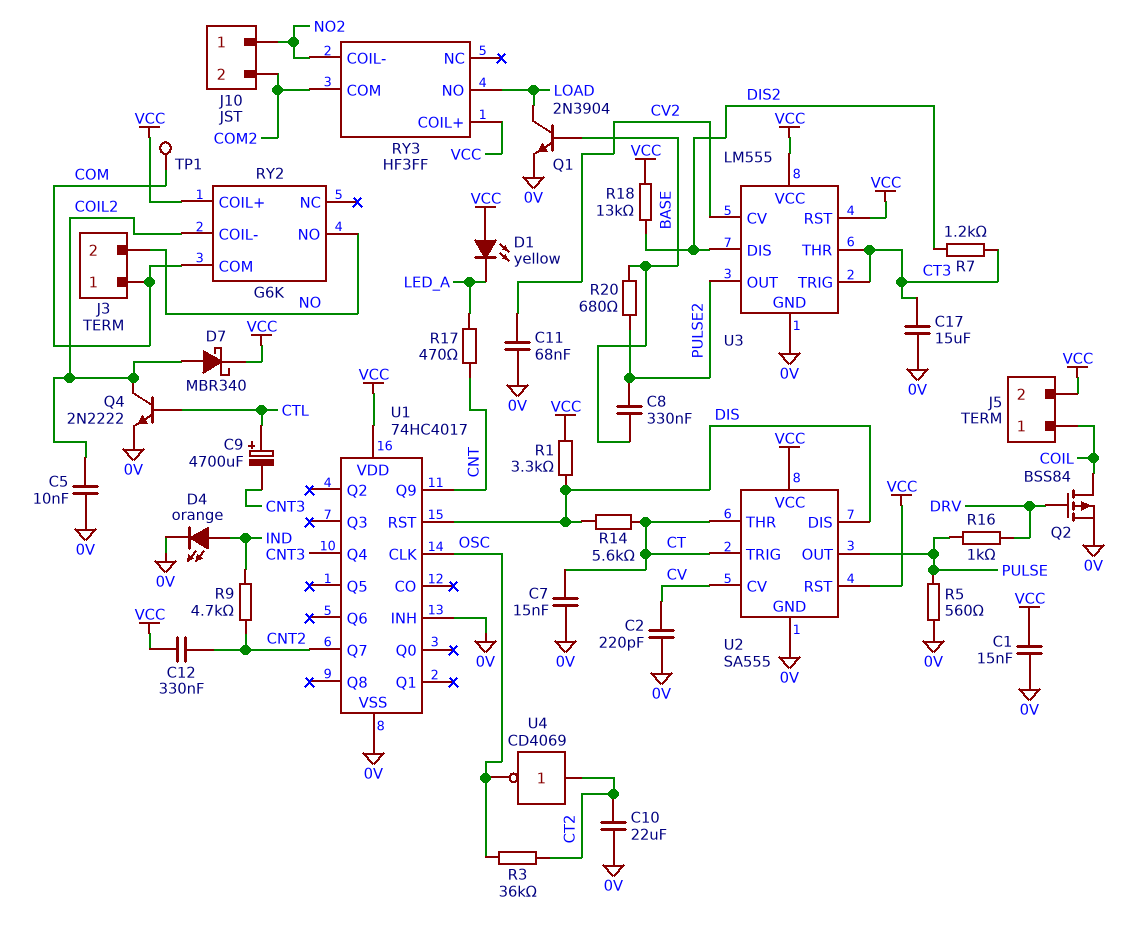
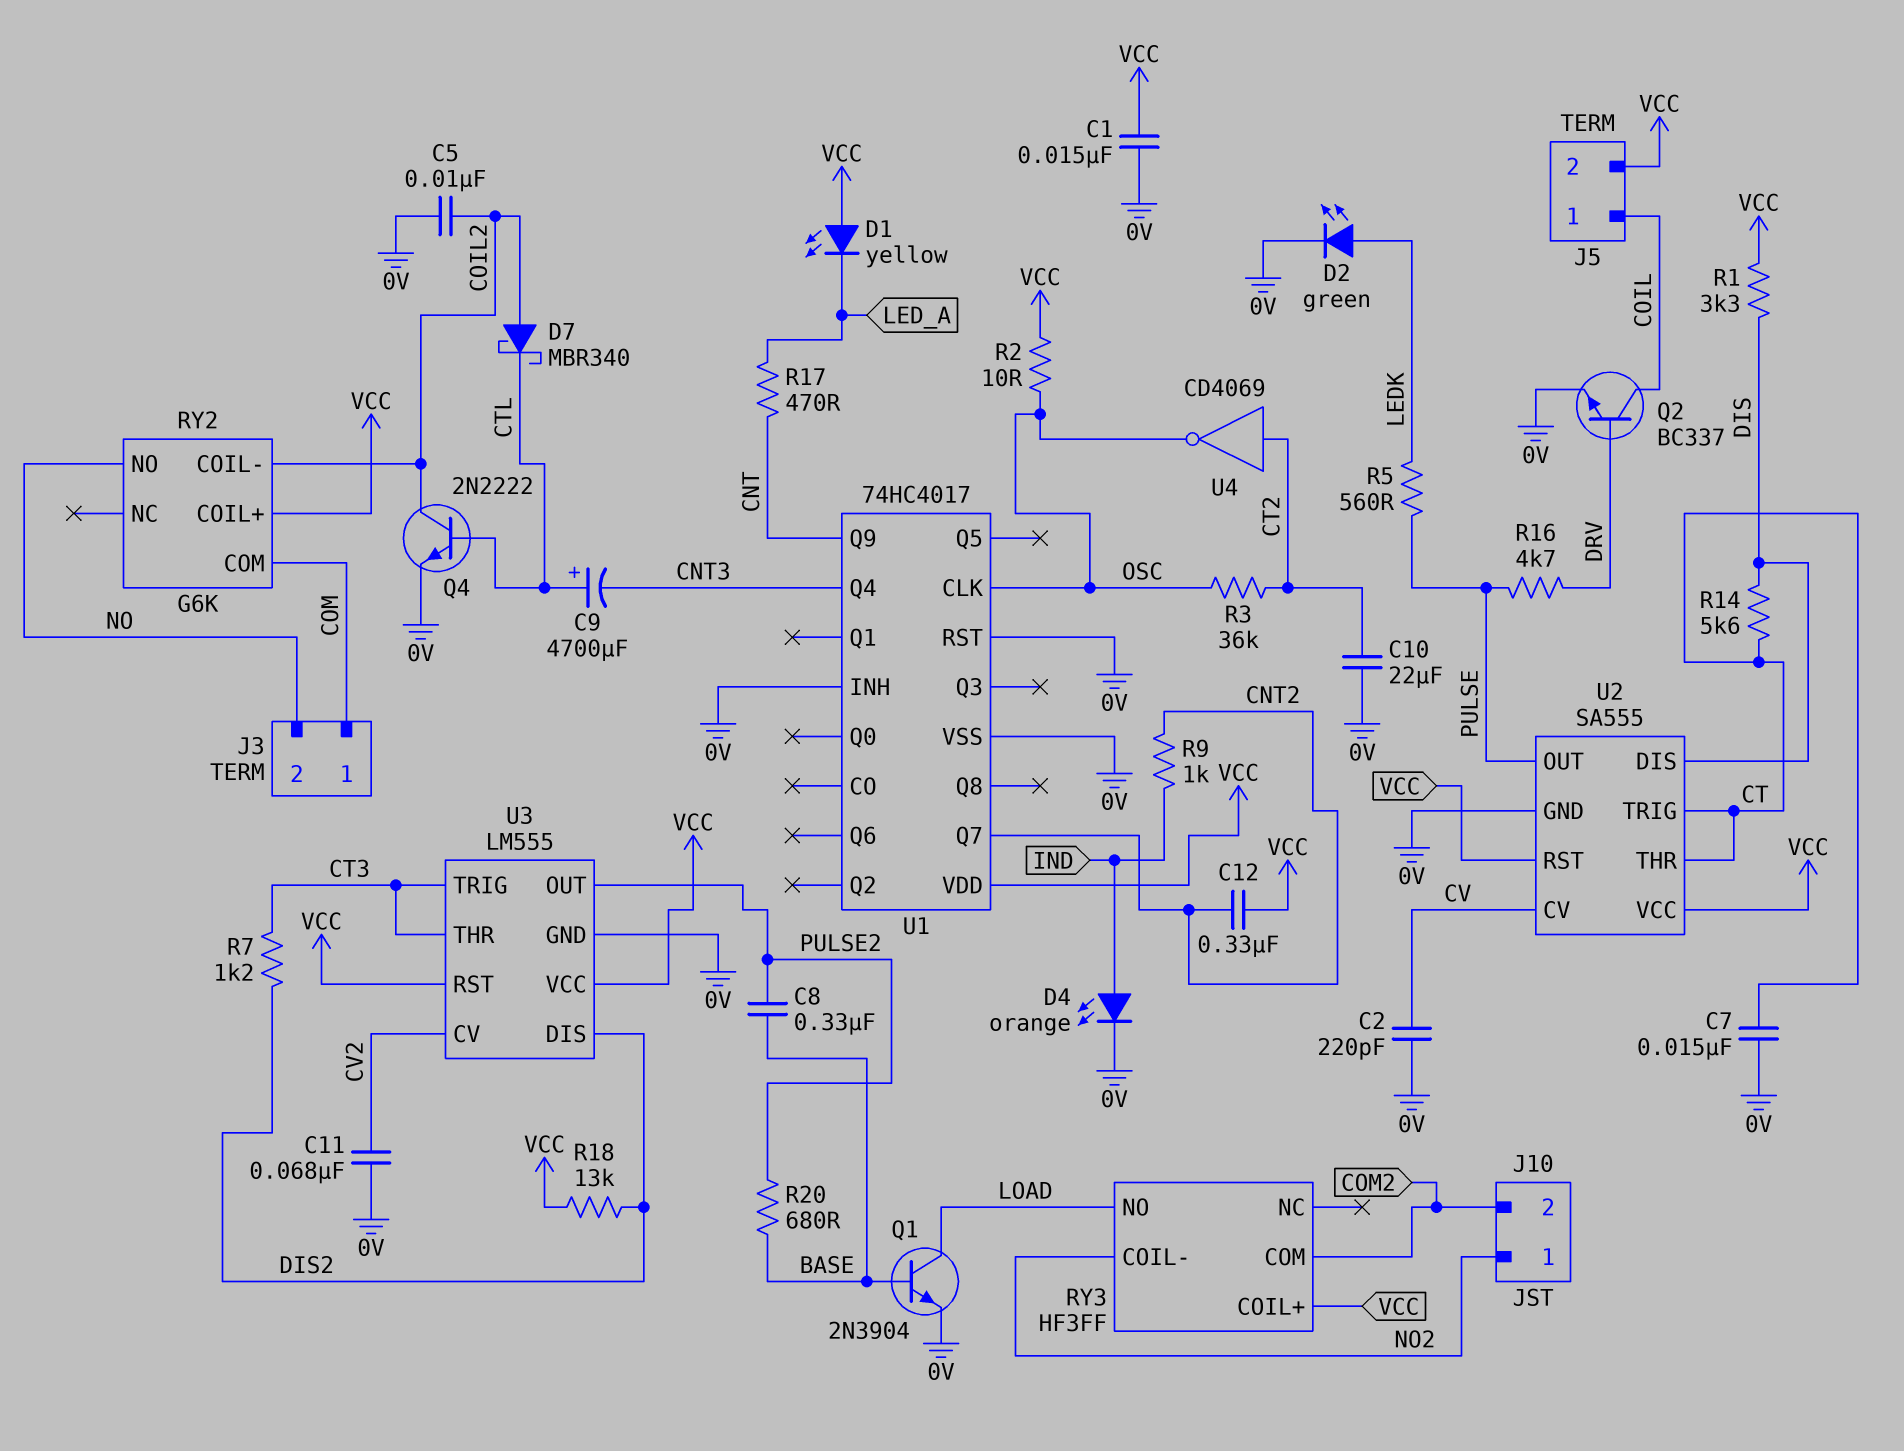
C17: 15uF (0V, CT3) -> none
D2: none -> LED green (A LEDK, K 0V)
D7: schottky MBR340 (A COIL2, K VCC) -> schottky MBR340 (A COIL2, K CTL)
Q2: PMOS BSS84 (G DRV, D COIL, S 0V) -> NPN BC337 (B DRV, C COIL, E 0V)
R2: none -> 10 (OSC, VCC)
R5: 560 (0V, PULSE) -> 560 (LEDK, PULSE)
R9: 4.7k (CNT2, IND) -> 1k (CNT2, IND)
R16: 1k (DRV, PULSE) -> 4.7k (DRV, PULSE)
TP1: test point (COM) -> none
U1 pin RST: DIS -> 0V

